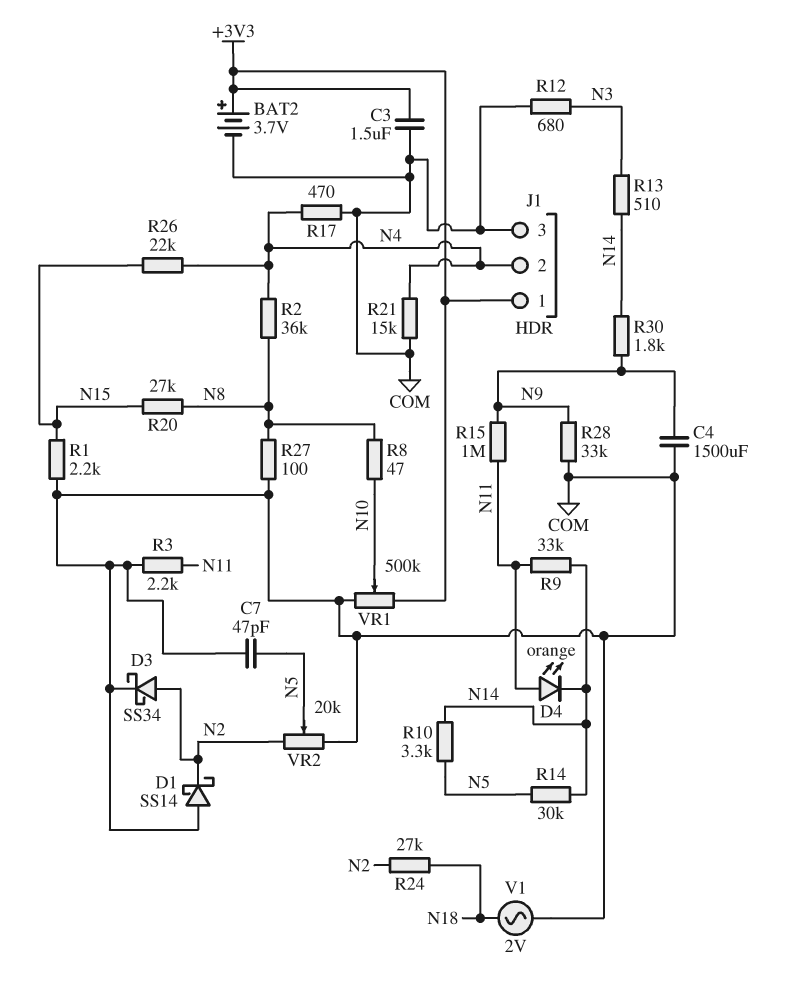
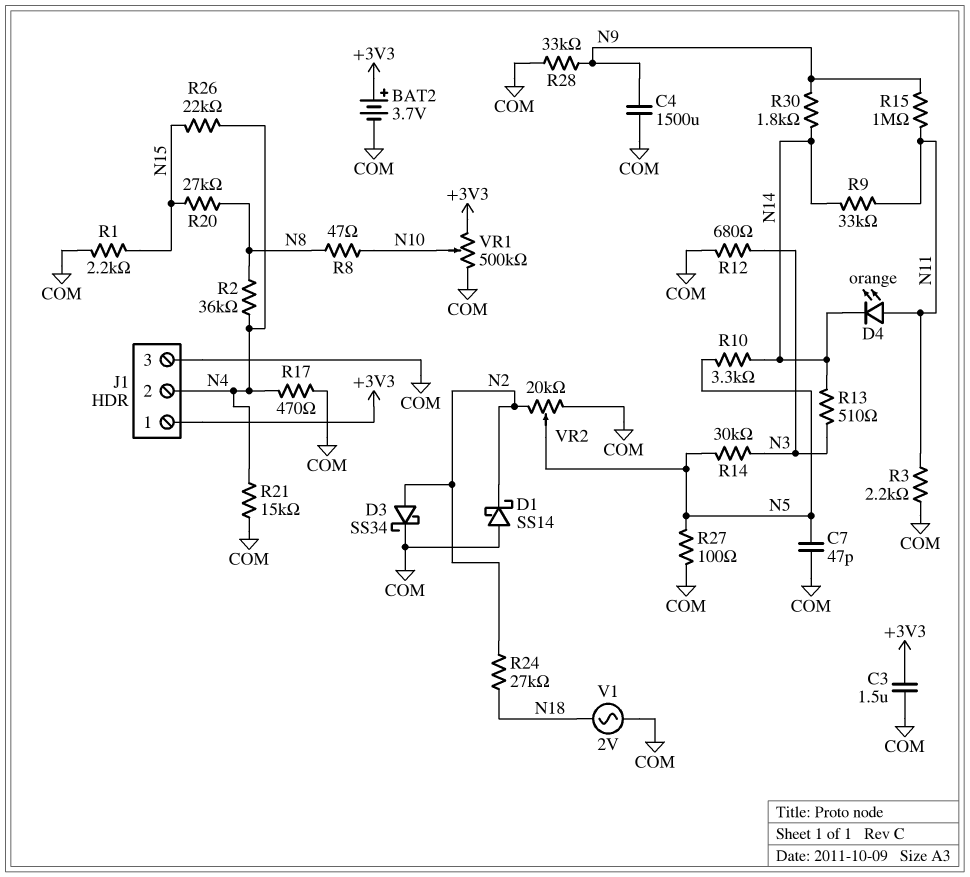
R14: 30k (N5, N14) -> 30k (N3, N5)
R27: 100 (COM, N8) -> 100 (COM, N5)

